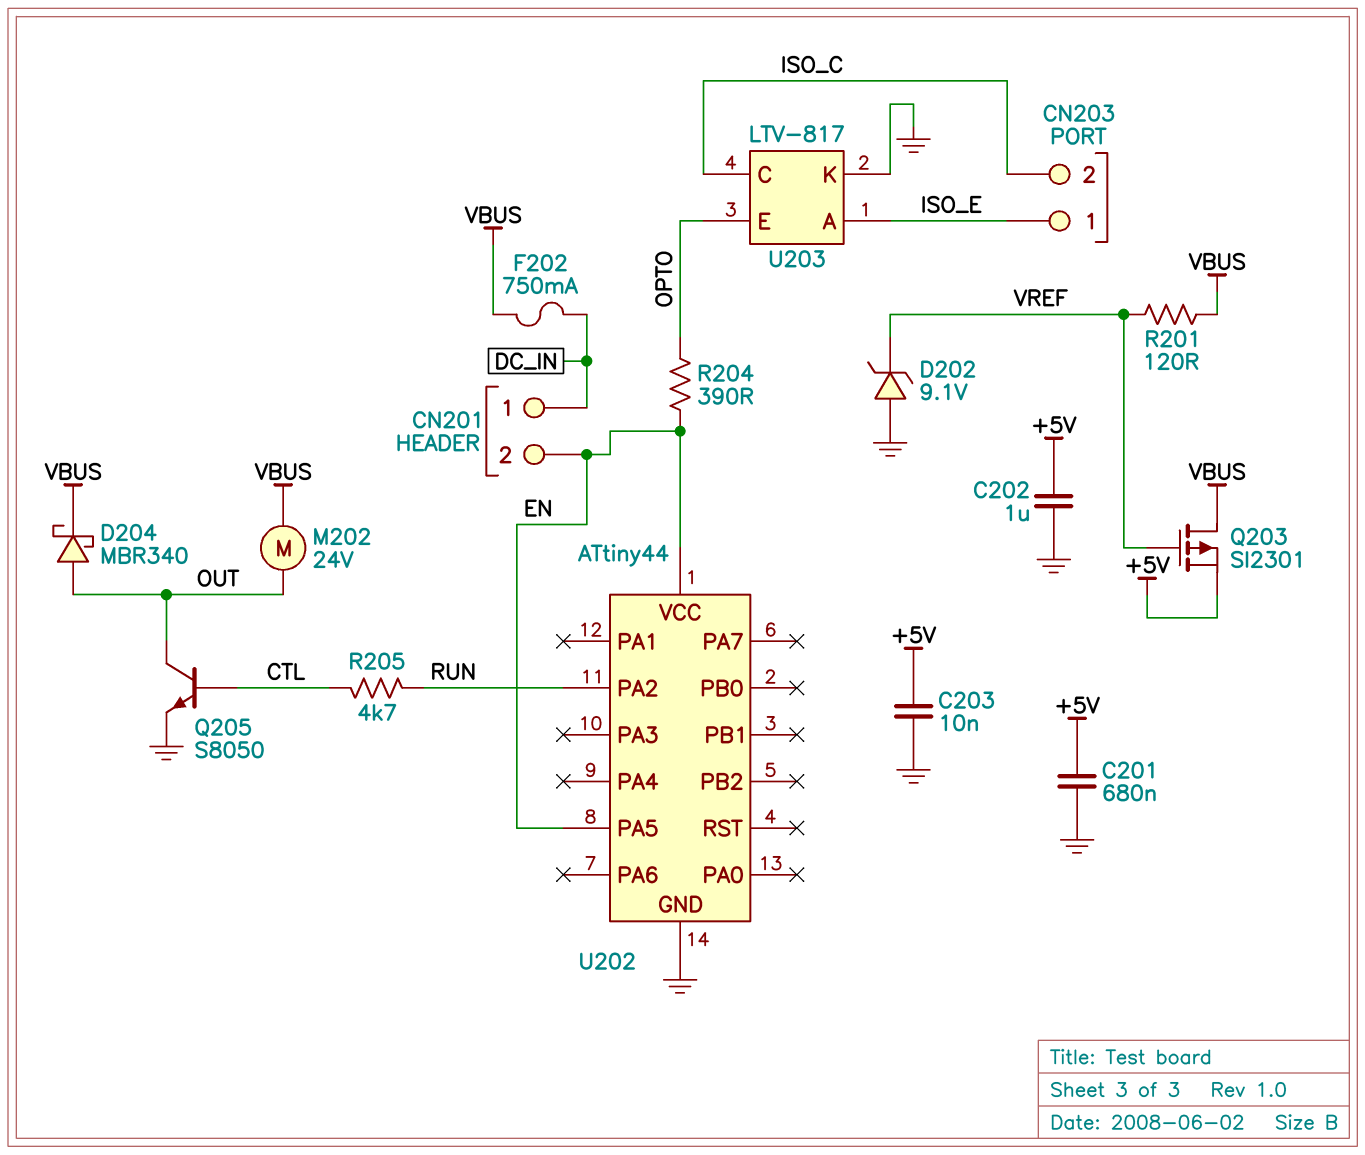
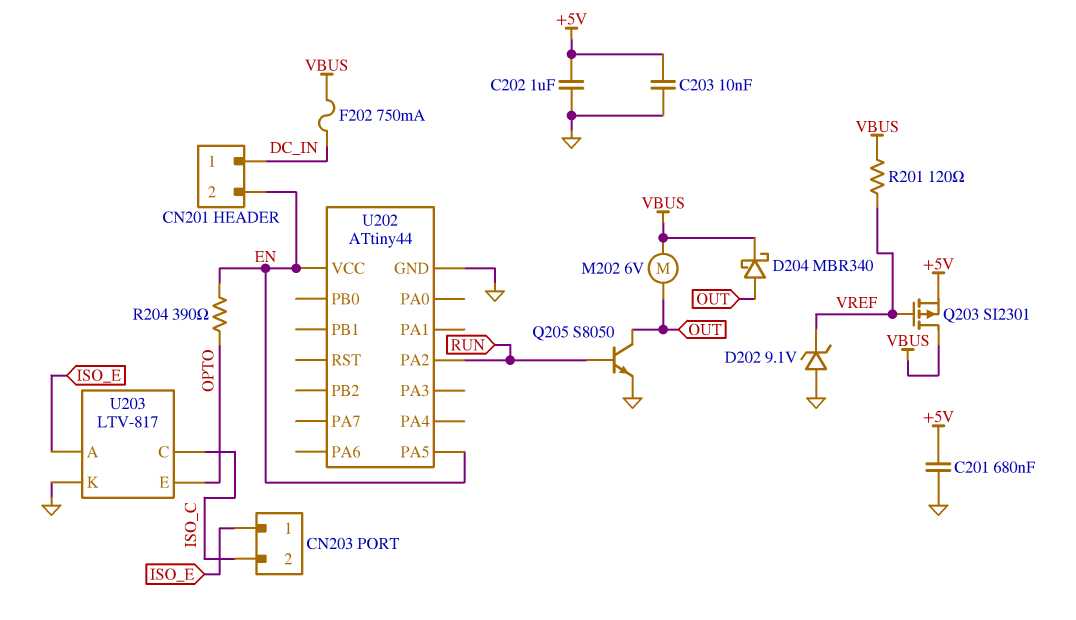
M202: motor 24V (OUT, VBUS) -> motor 6V (OUT, VBUS)
Q205: NPN S8050 (B CTL, C OUT, E GND) -> NPN S8050 (B RUN, C OUT, E GND)
R205: 4.7k (CTL, RUN) -> none

